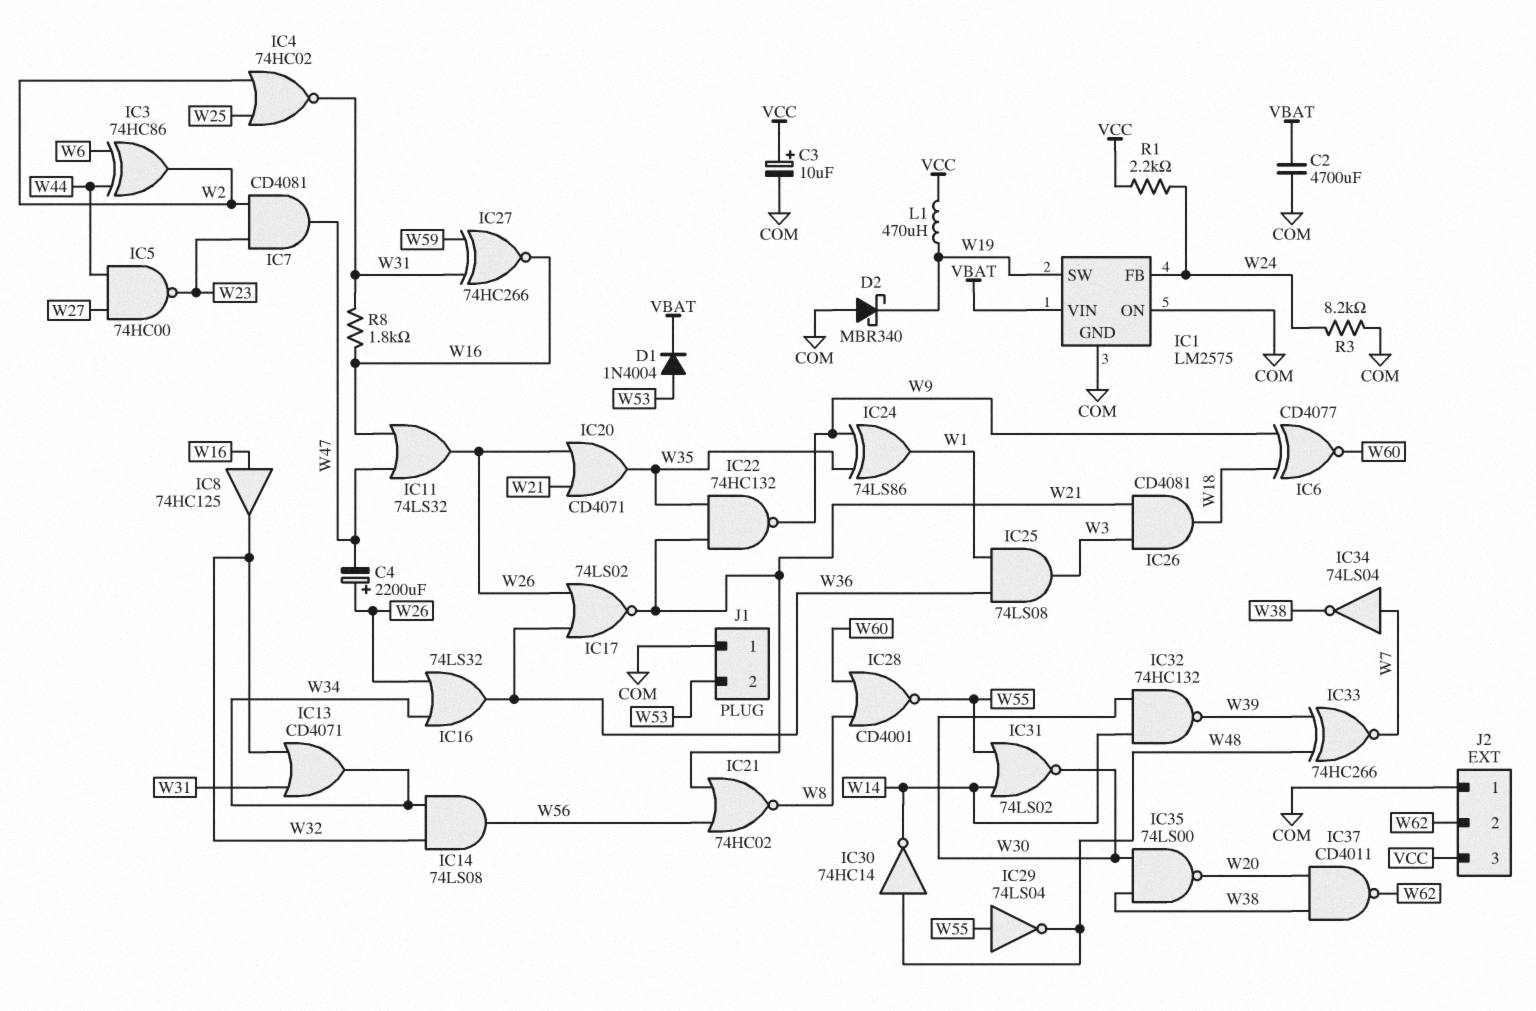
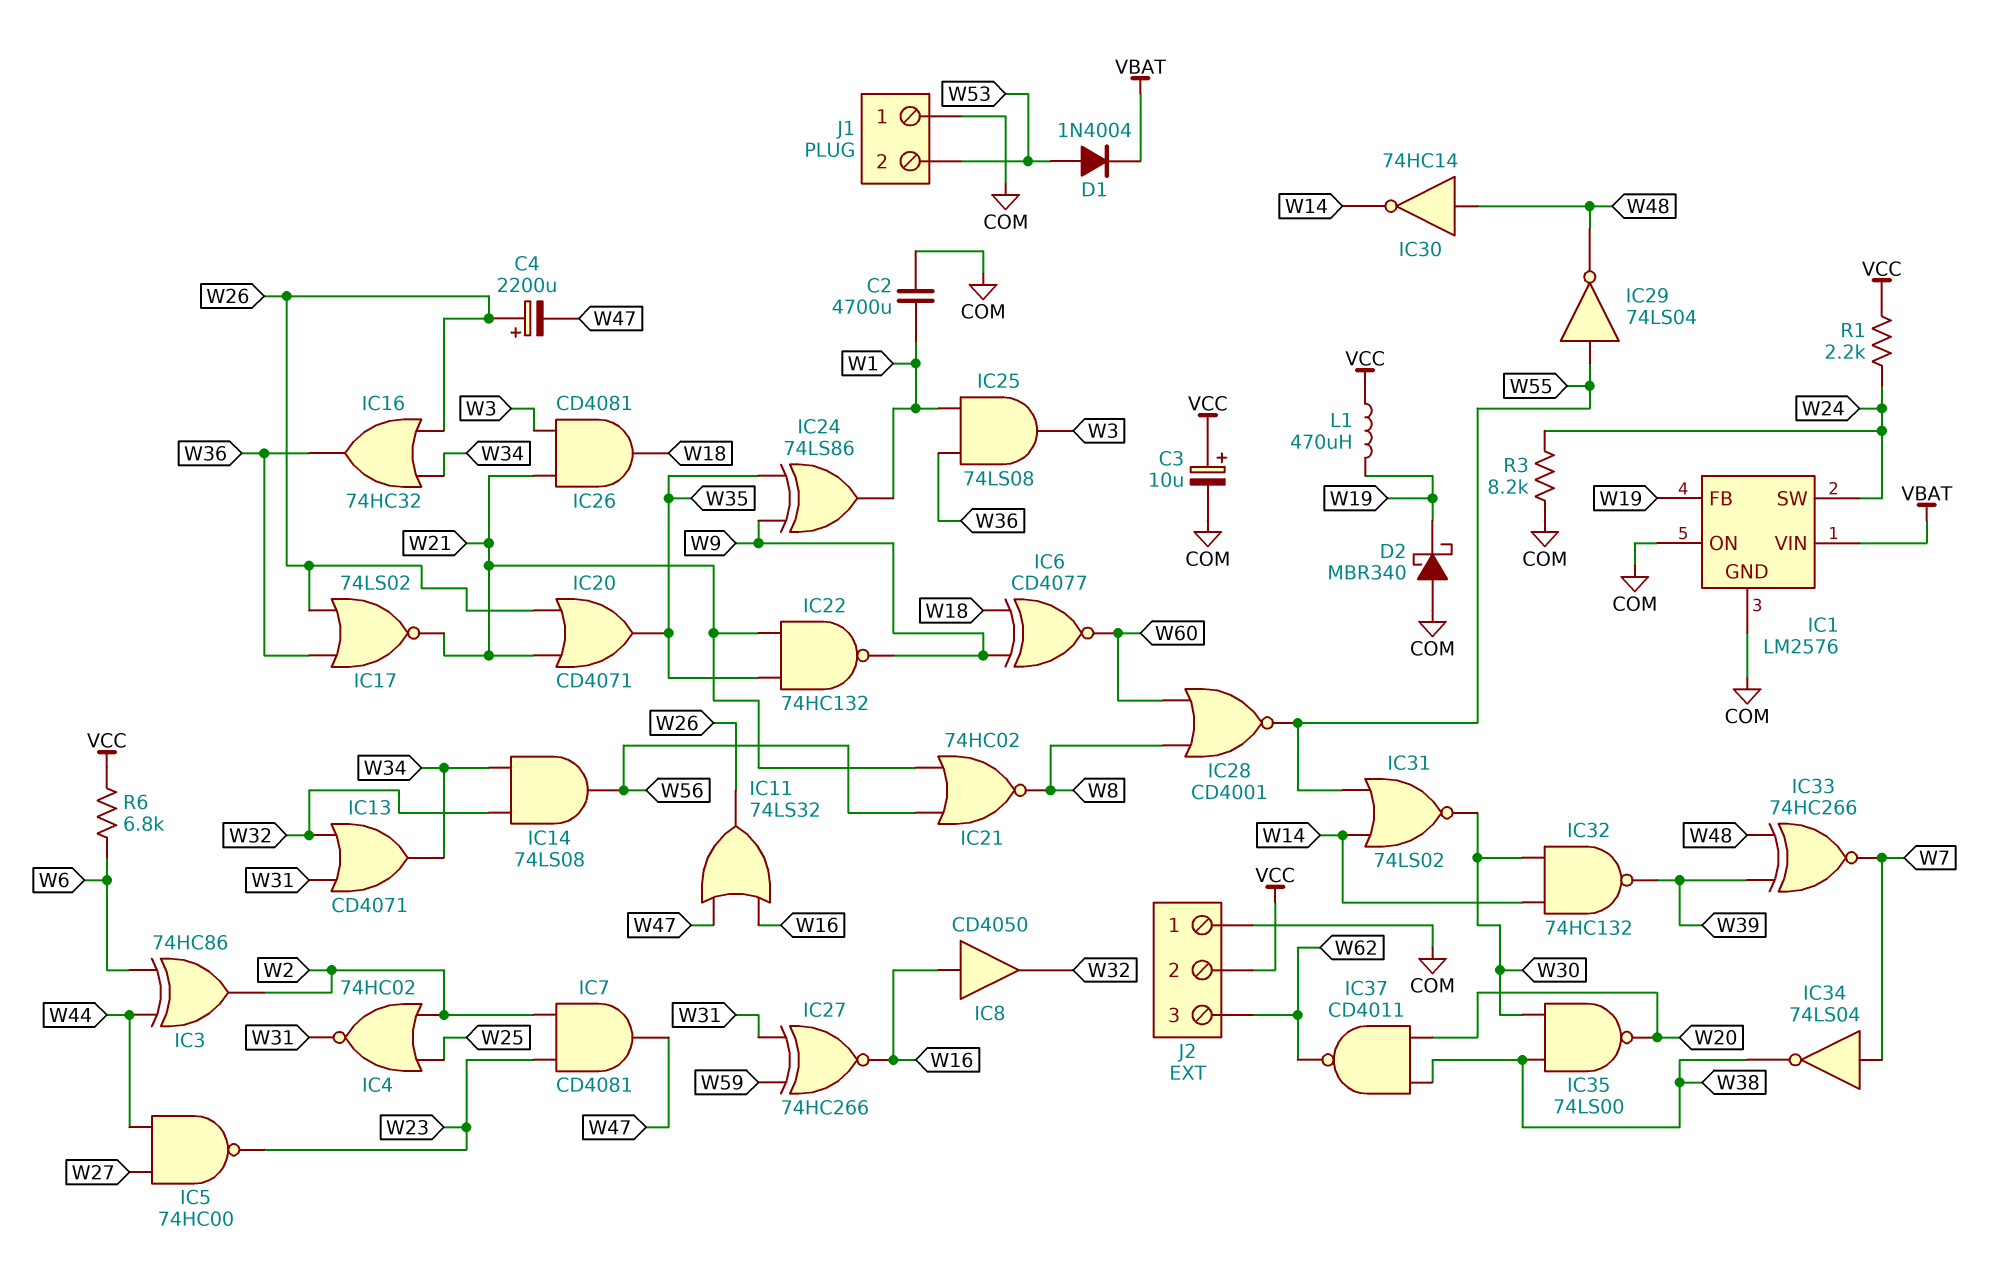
C2: 4700uF (COM, VBAT) -> 4700uF (COM, W1)
IC1: LM2575 -> LM2576
IC1 pin FB: W24 -> W19
IC1 pin SW: W19 -> W24
IC8: buffer 74HC125 (in W16, out W32) -> buffer CD4050 (in W16, out W32)
IC16: OR 74LS32 (in W26, in W34, out W36) -> OR 74HC32 (in W26, in W34, out W36)
J2 pin 2: W62 -> VCC
J2 pin 3: VCC -> W62
R6: none -> 6.8k (VCC, W6)
R8: 1.8k (W16, W31) -> none

